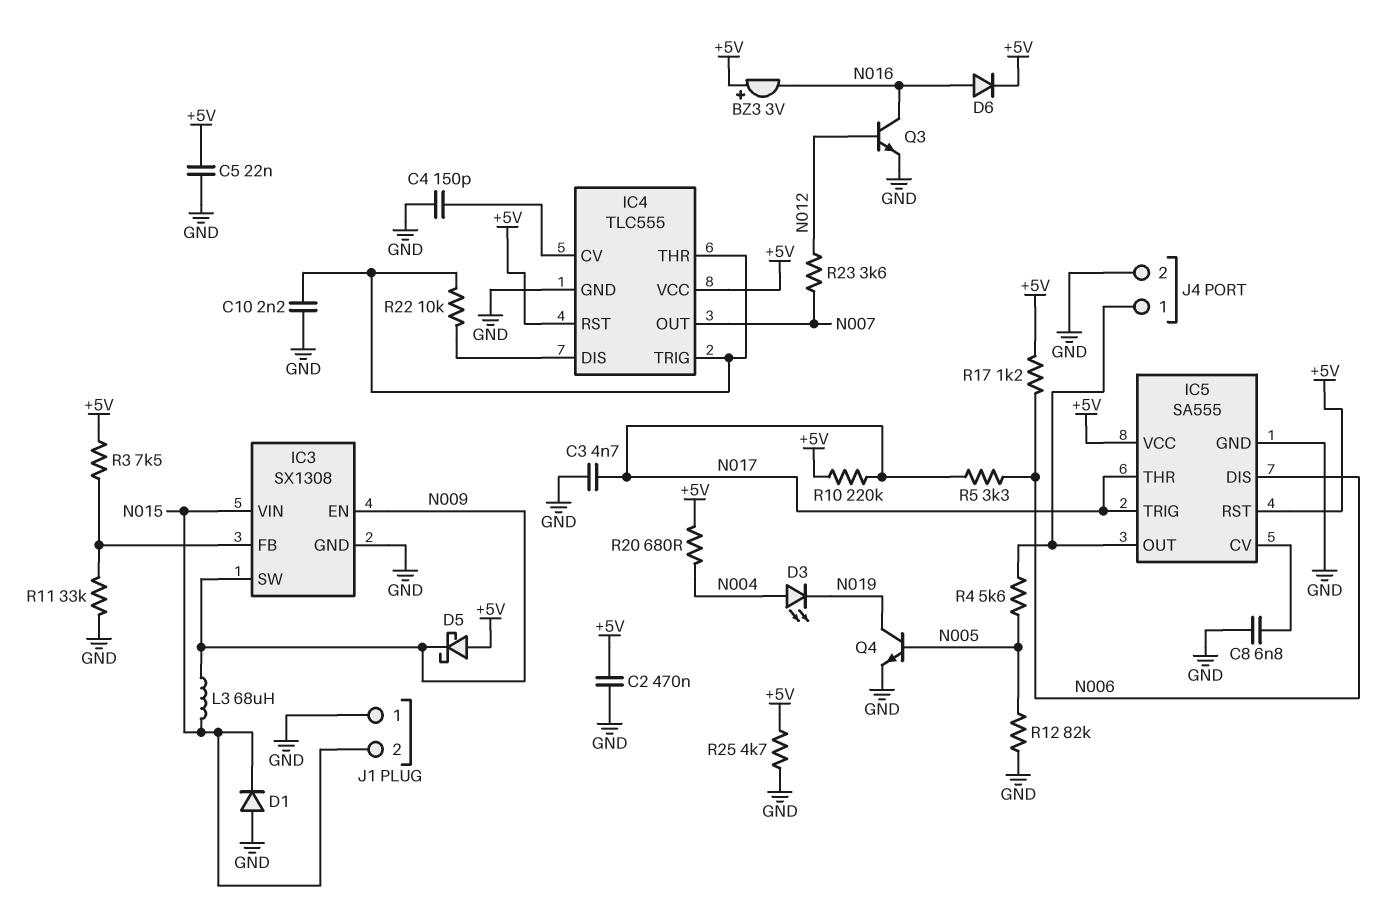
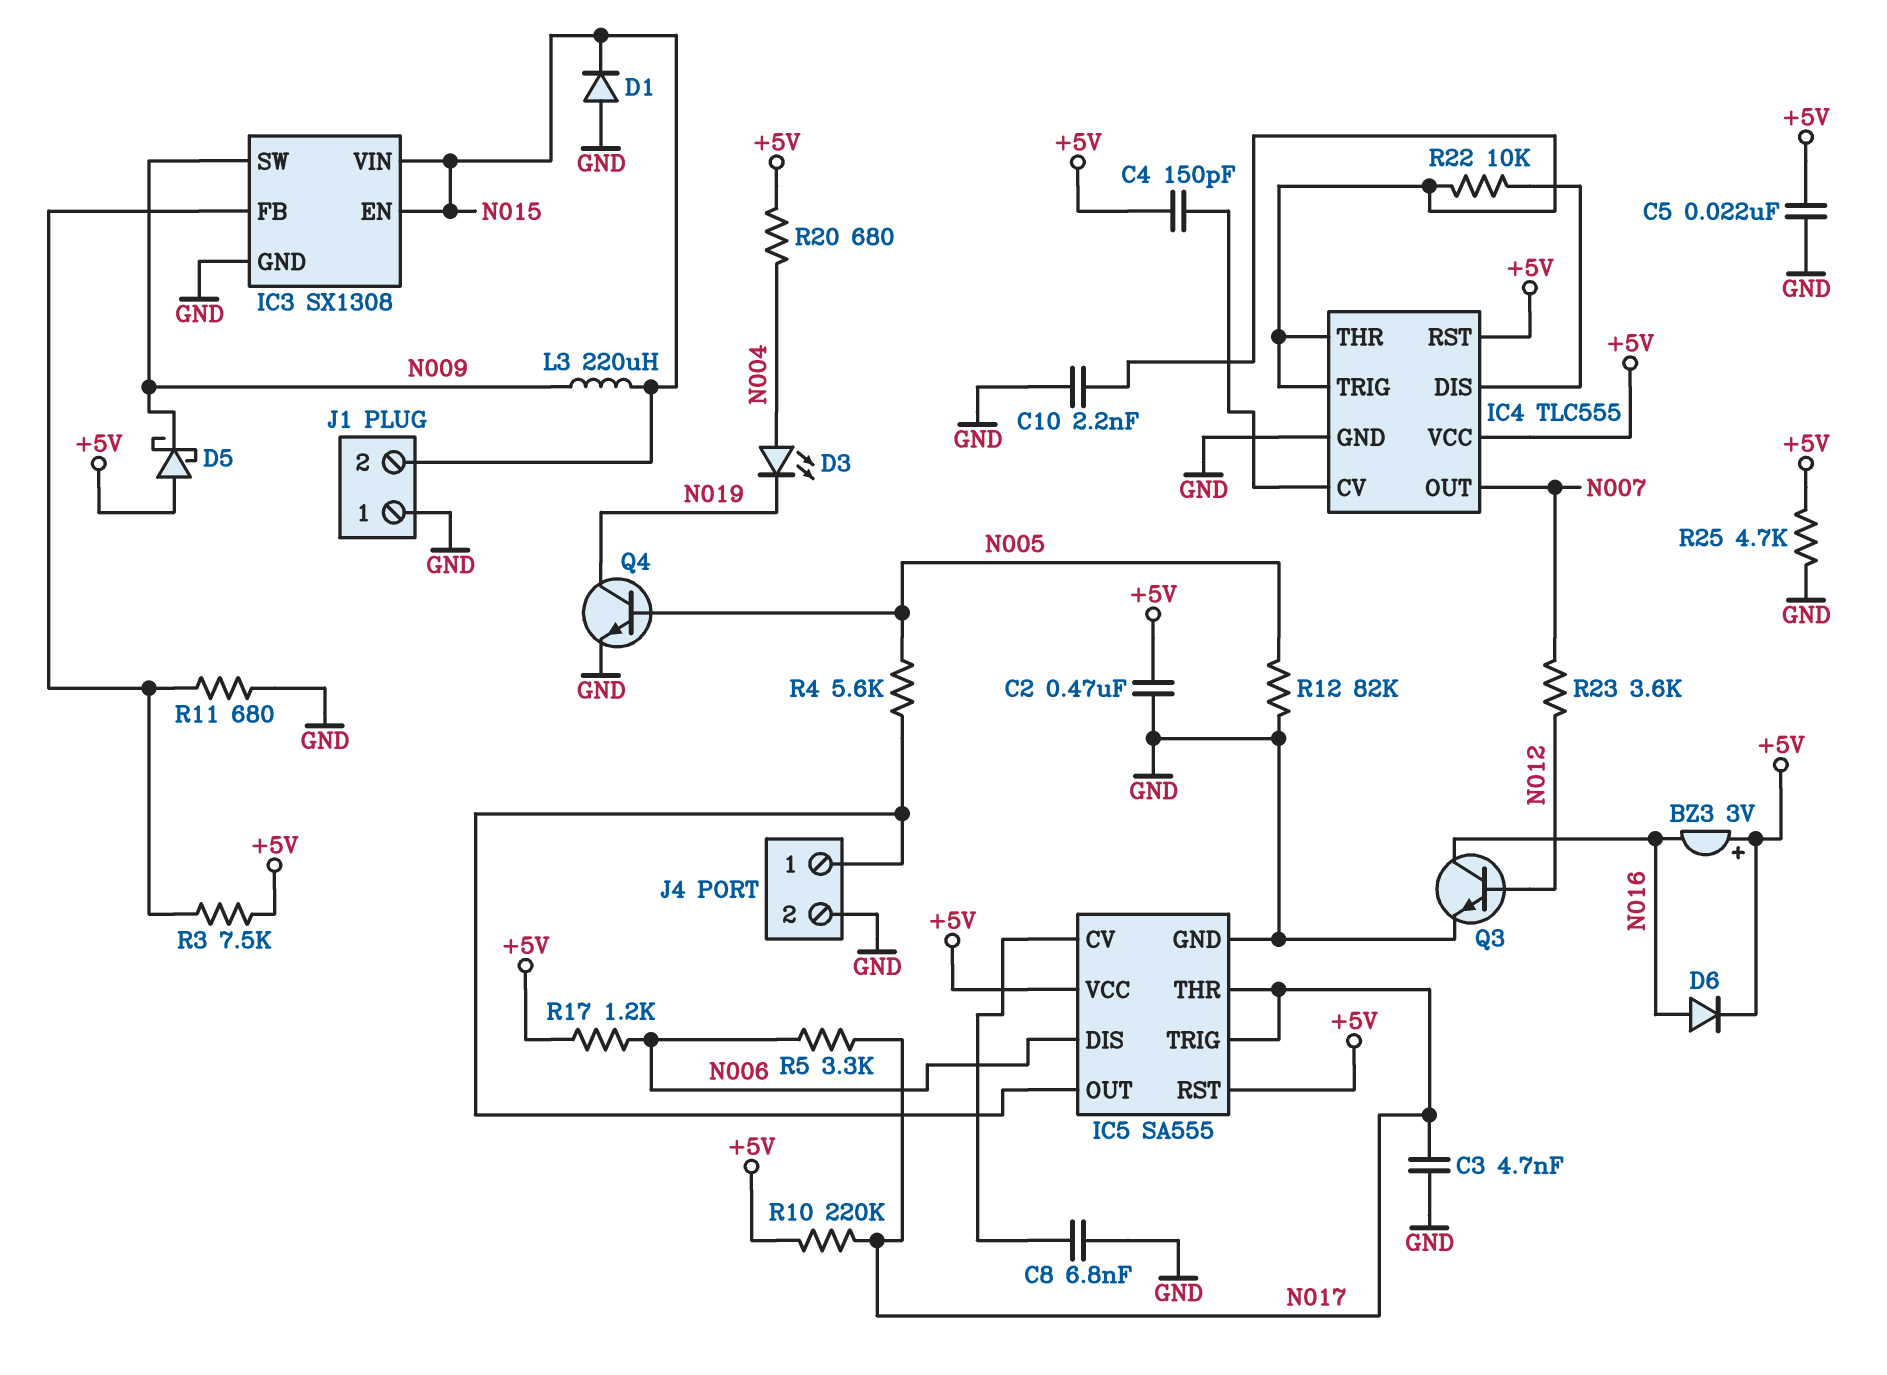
C4: 150pF (GND, IC4/CV) -> 150pF (+5V, IC4/CV)
IC3 pin EN: N009 -> N015
L3: 68uH (N009, N015) -> 220uH (N009, N015)
R11: 33k (GND, IC3/FB) -> 680 (GND, IC3/FB)

